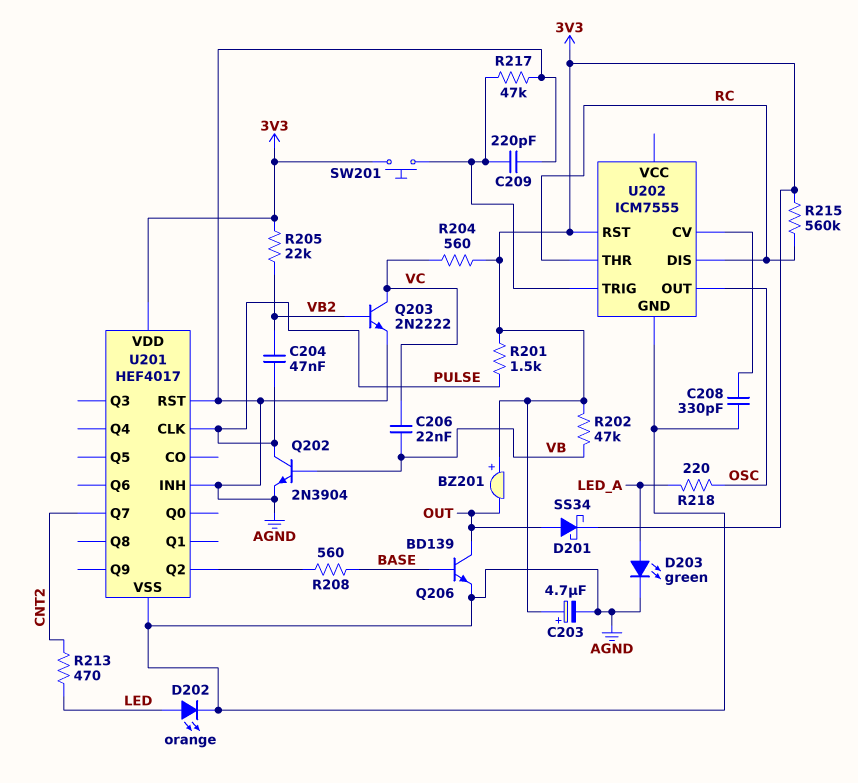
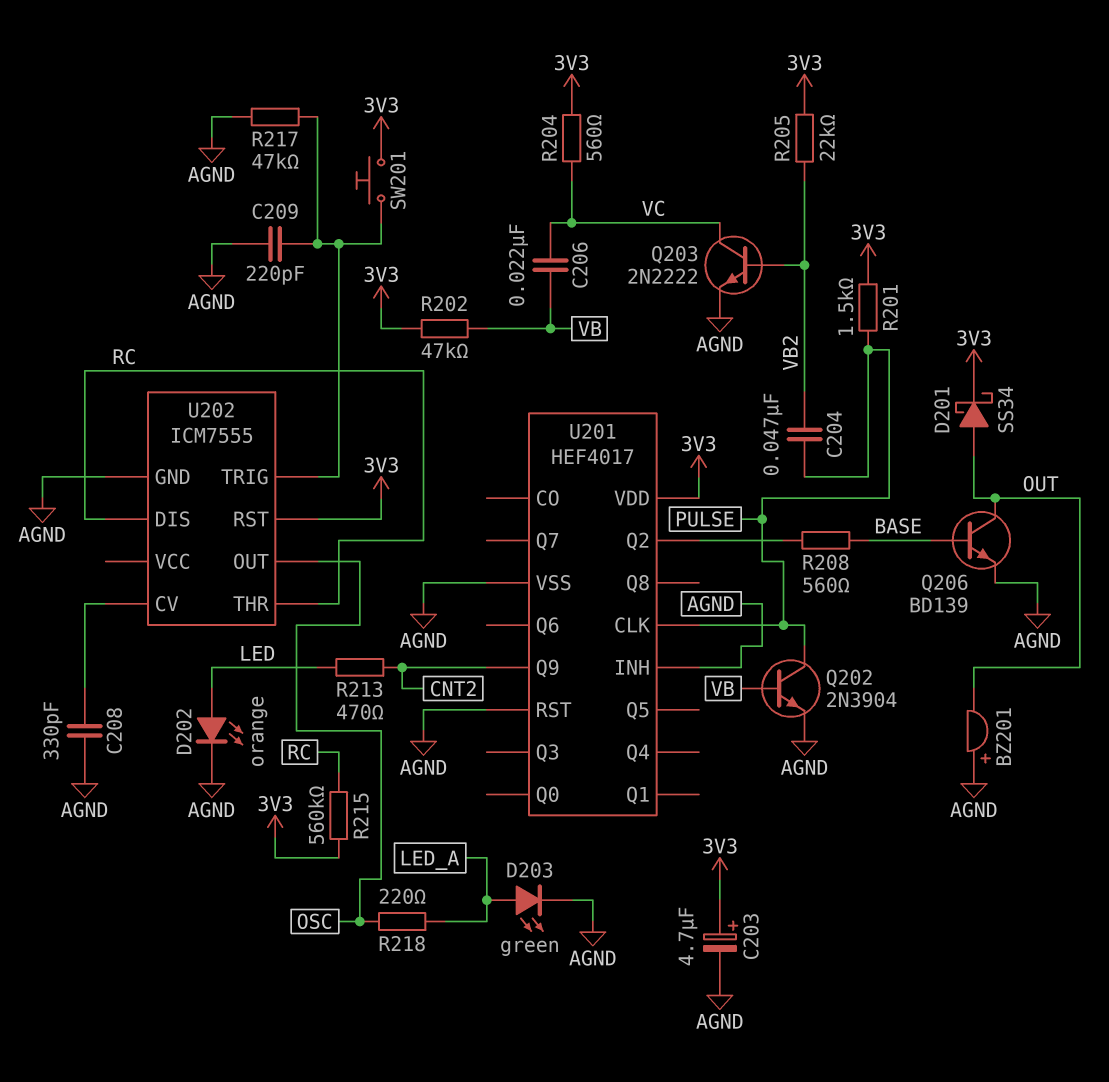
BZ201: buzzer (plus 3V3, minus OUT) -> buzzer (plus AGND, minus OUT)
U201 pin Q7: CNT2 -> none
U201 pin Q9: none -> CNT2

